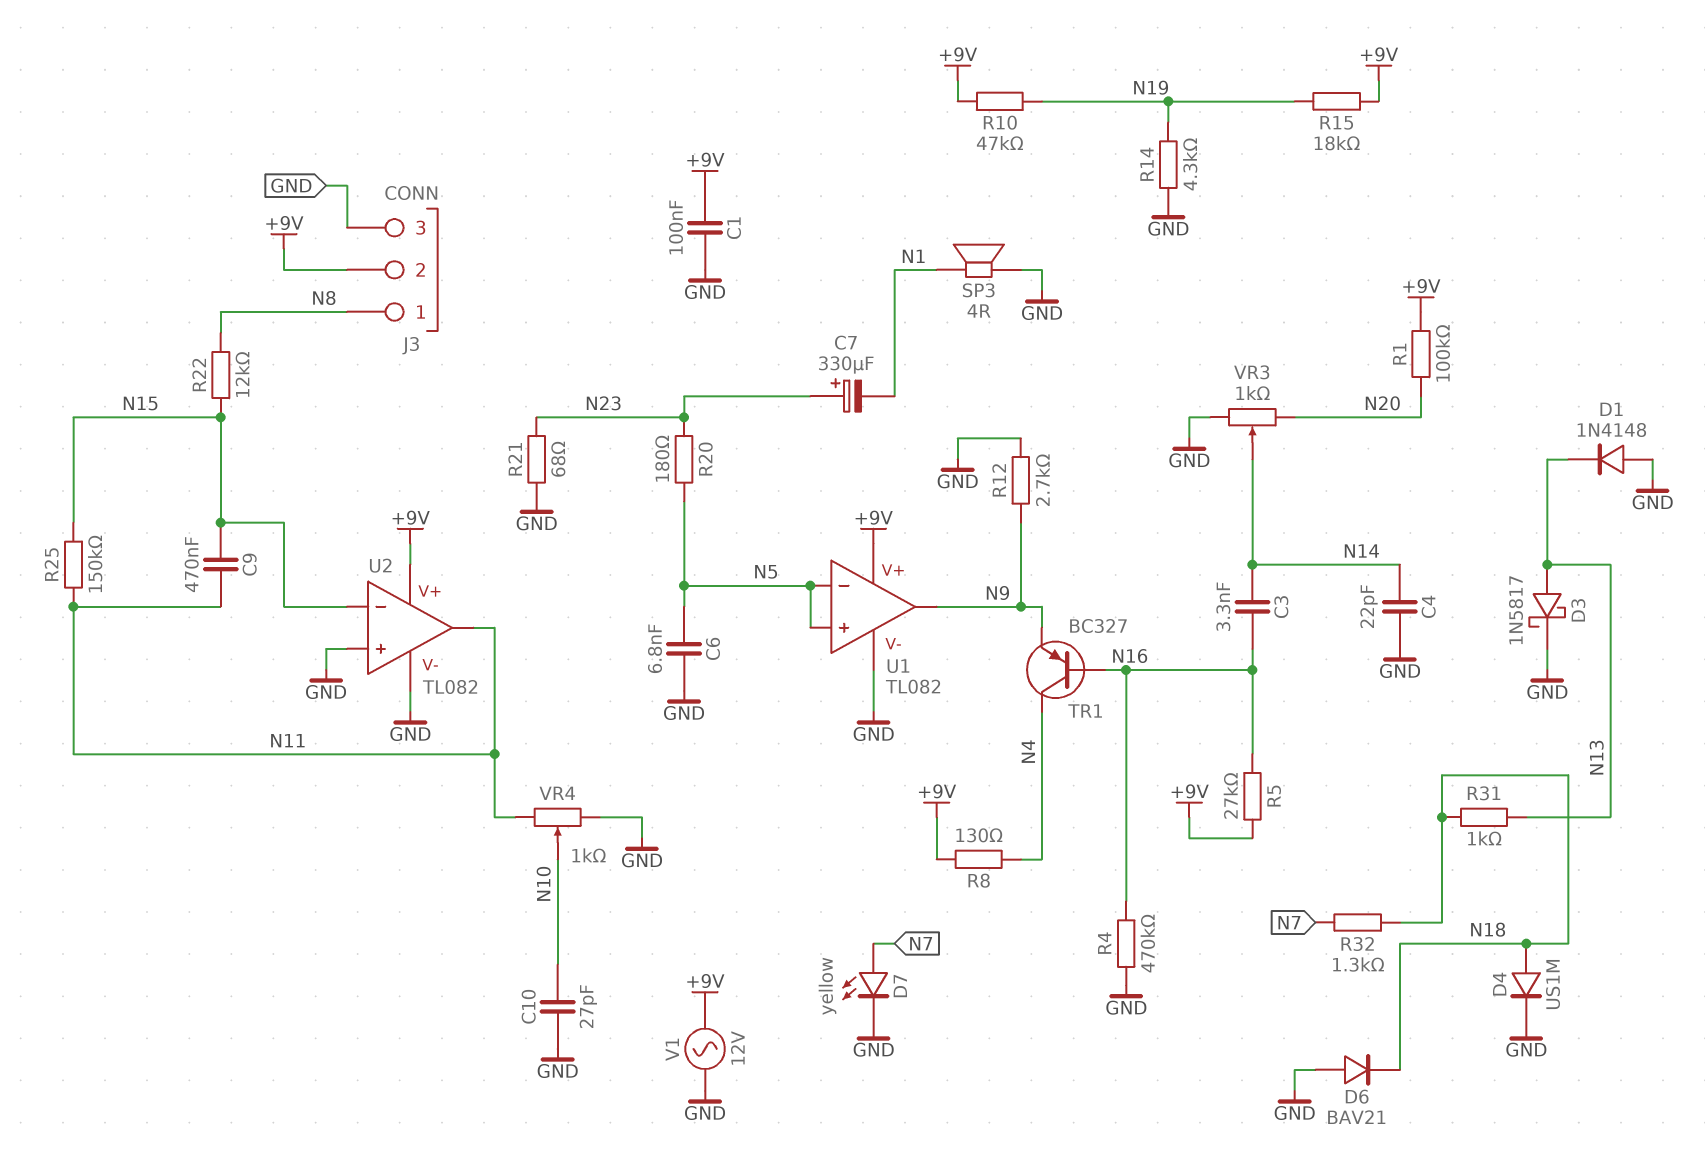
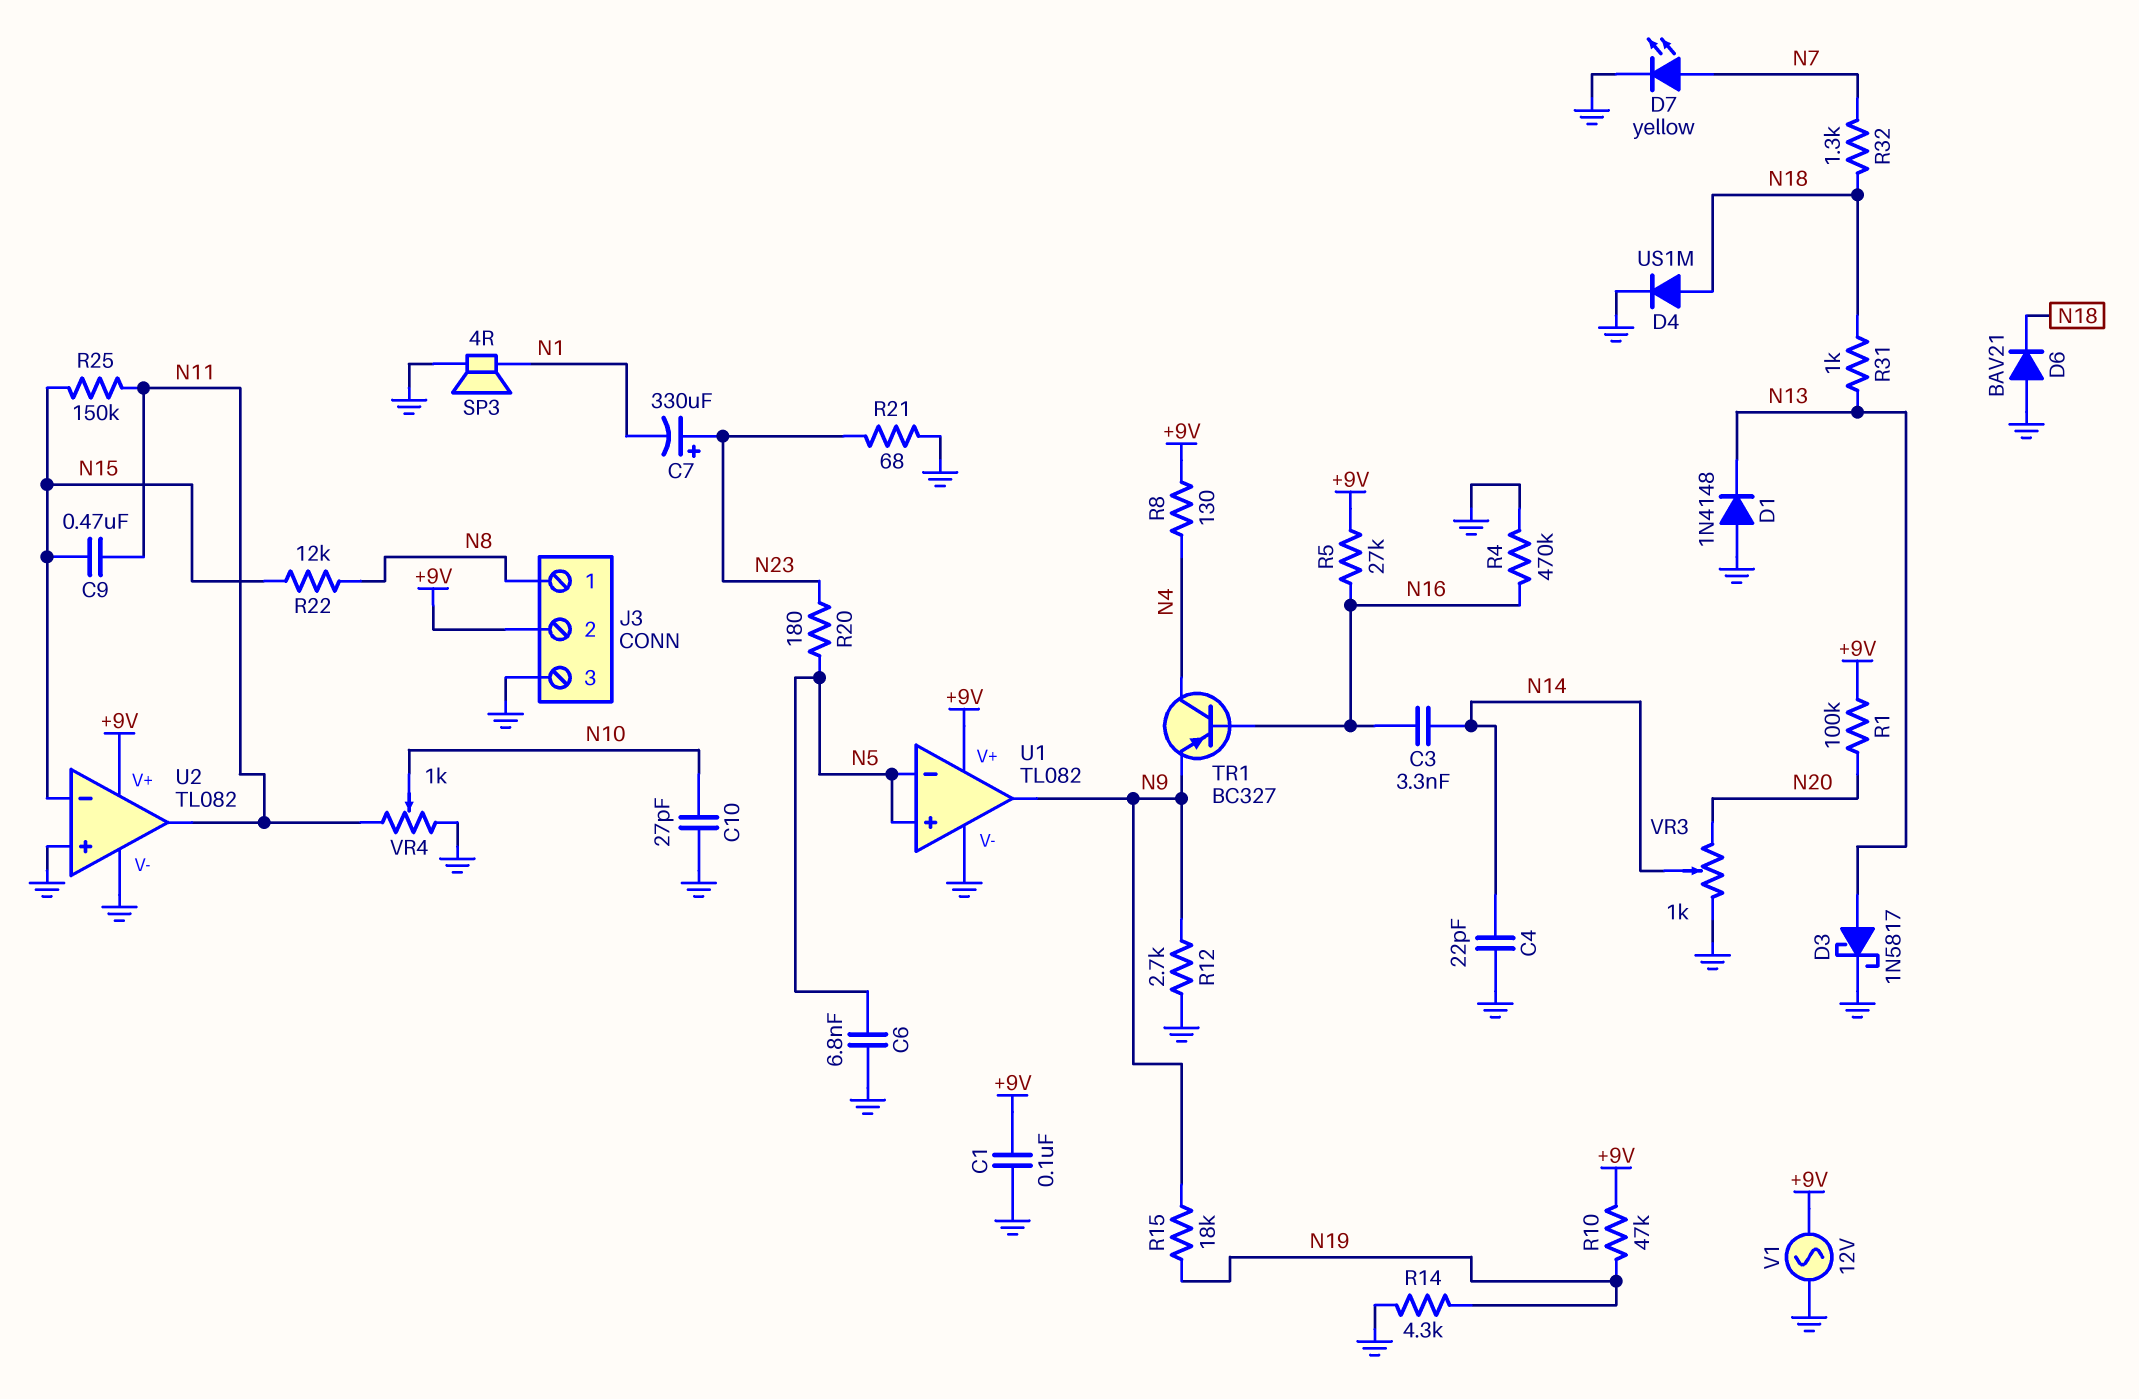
R15: 18k (+9V, N19) -> 18k (N9, N19)

